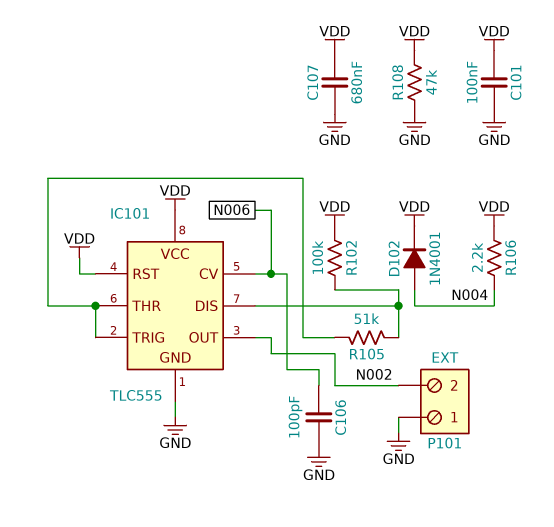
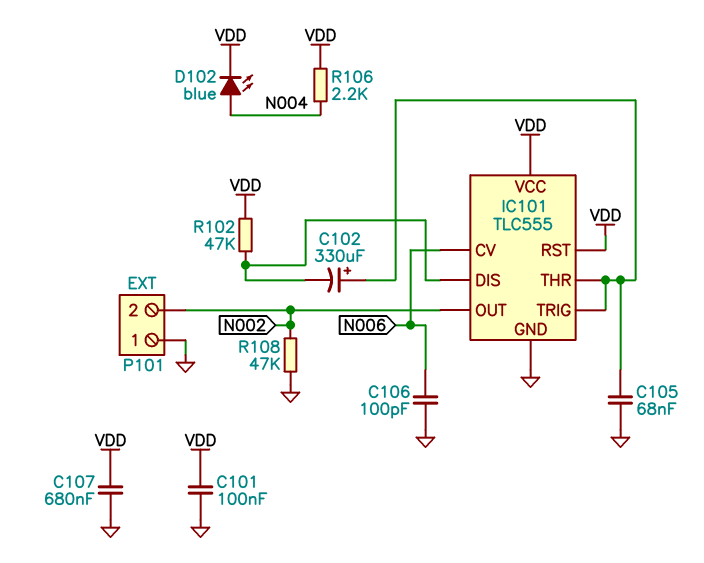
C102: none -> 330uF (plus IC101/THR, minus IC101/DIS)
C105: none -> 68nF (GND, IC101/THR)
D102: diode 1N4001 (A N004, K VDD) -> LED blue (A N004, K VDD)
R102: 100k (IC101/DIS, VDD) -> 47k (IC101/DIS, VDD)
R105: 51k (IC101/DIS, IC101/THR) -> none
R108: 47k (GND, VDD) -> 47k (GND, N002)

